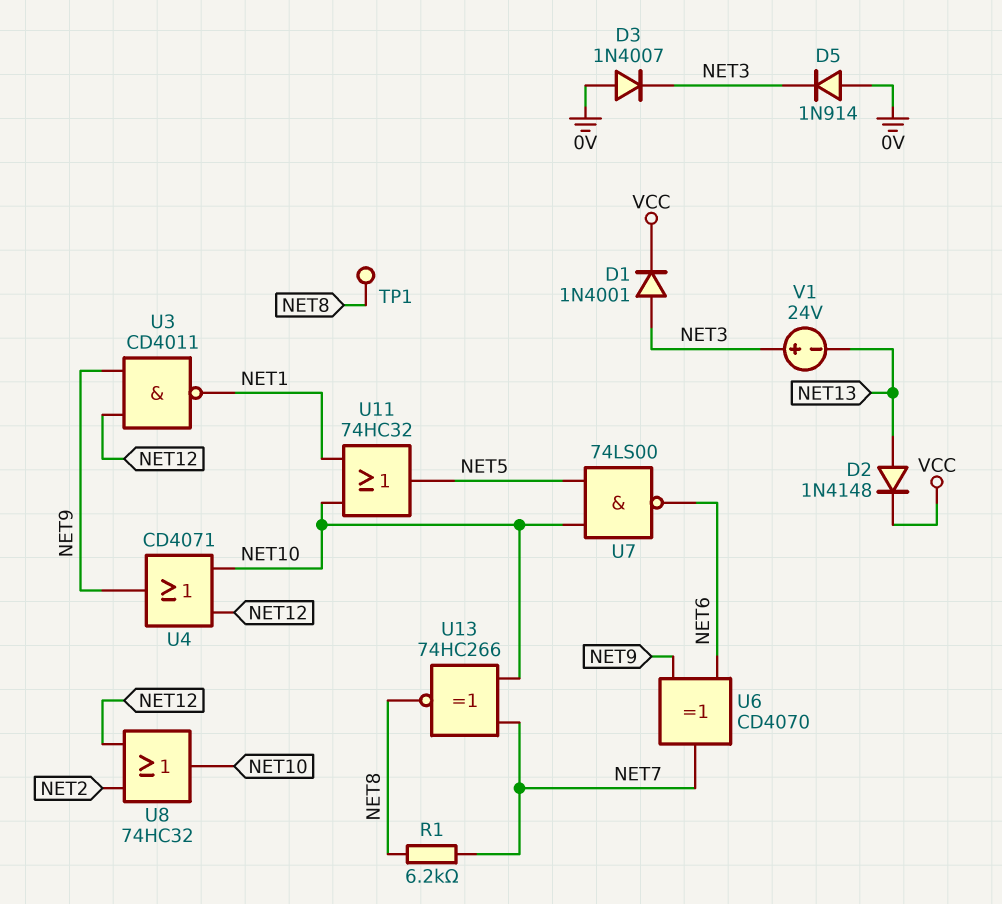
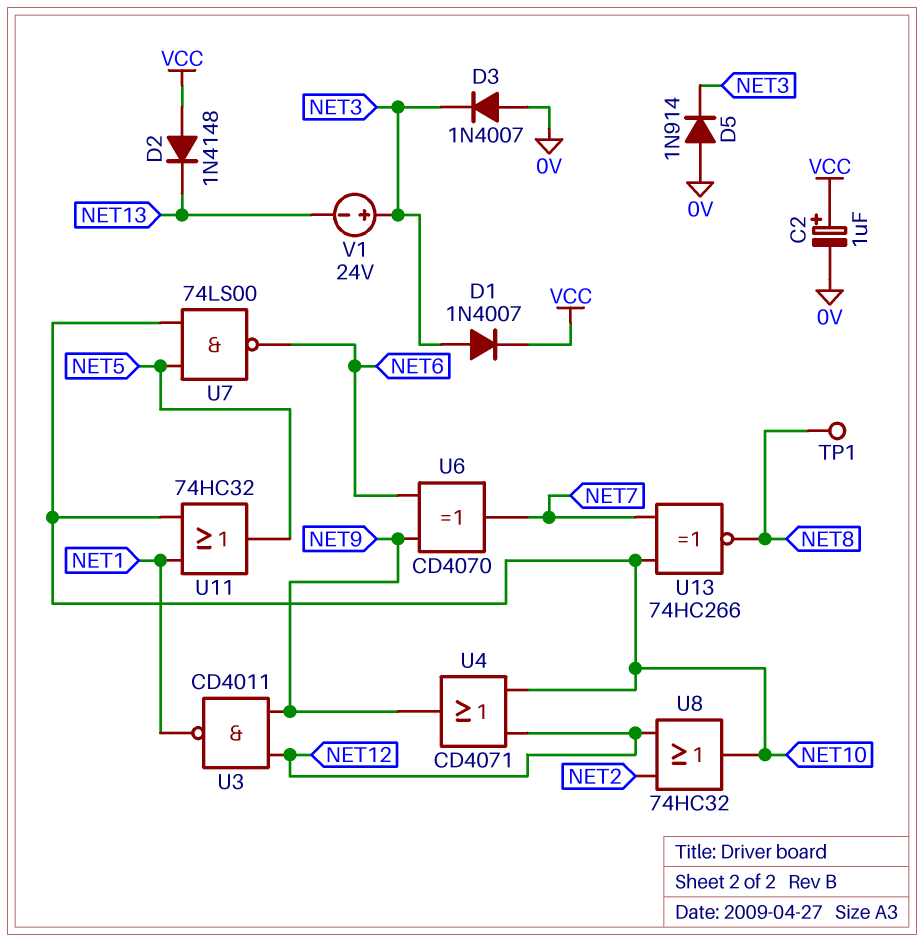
C2: none -> 1uF (plus VCC, minus 0V)
D1: diode 1N4001 (A NET3, K VCC) -> diode 1N4007 (A NET3, K VCC)
D2: diode 1N4148 (A NET13, K VCC) -> diode 1N4148 (A VCC, K NET13)
R1: 6.2k (NET7, NET8) -> none

